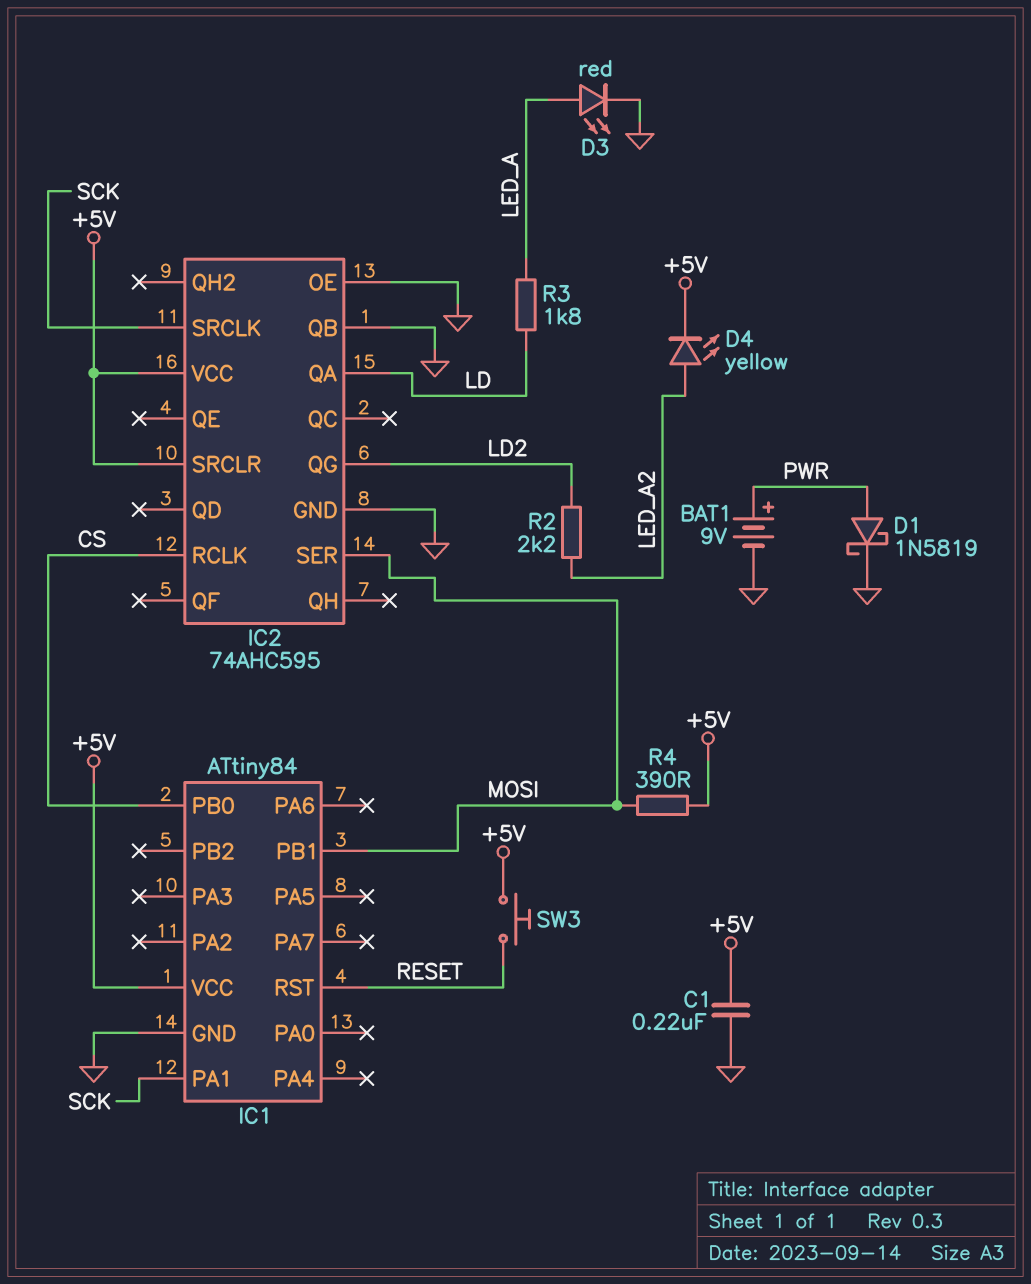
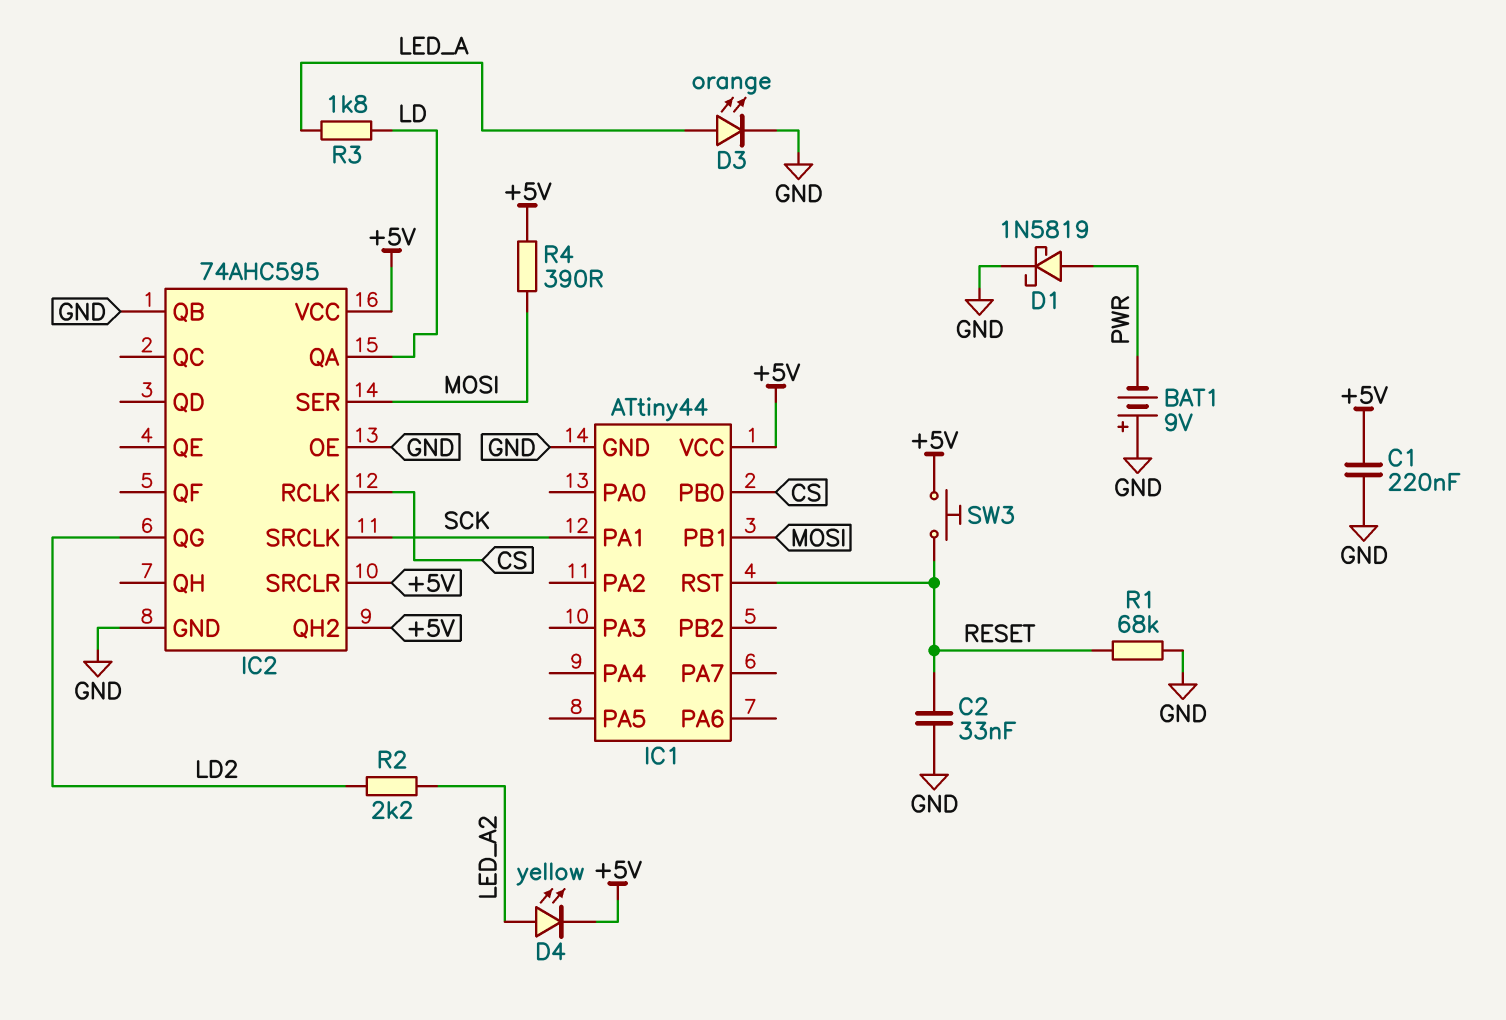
BAT1: 9V (plus PWR, minus GND) -> 9V (plus GND, minus PWR)
C2: none -> 33nF (GND, RESET)
D3: LED red (A LED_A, K GND) -> LED orange (A LED_A, K GND)
IC1: ATtiny84 -> ATtiny44
IC2 pin QH2: none -> +5V
R1: none -> 68k (GND, RESET)

